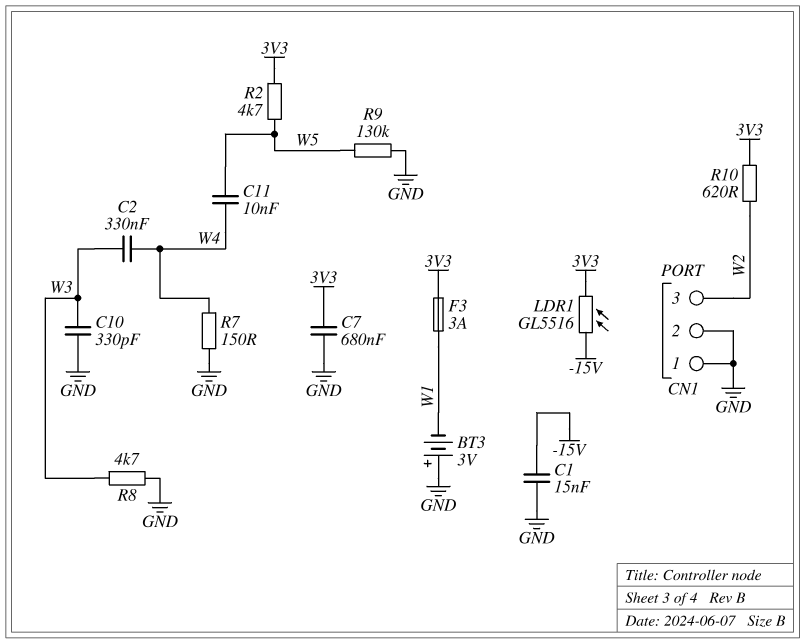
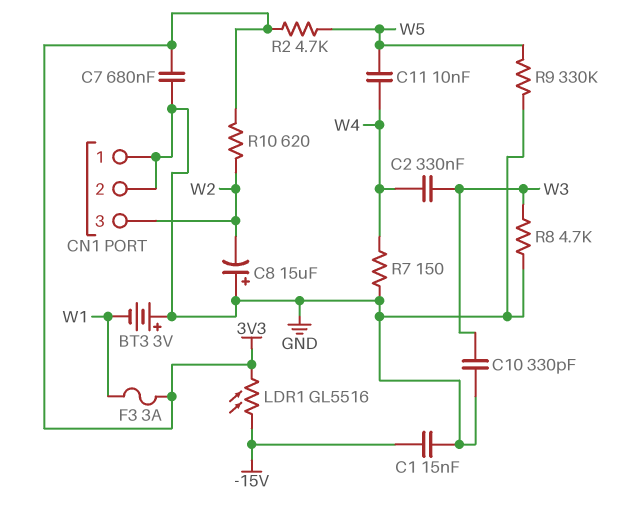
C8: none -> 15uF (plus GND, minus W2)
R9: 130k (GND, W5) -> 330k (GND, W5)

